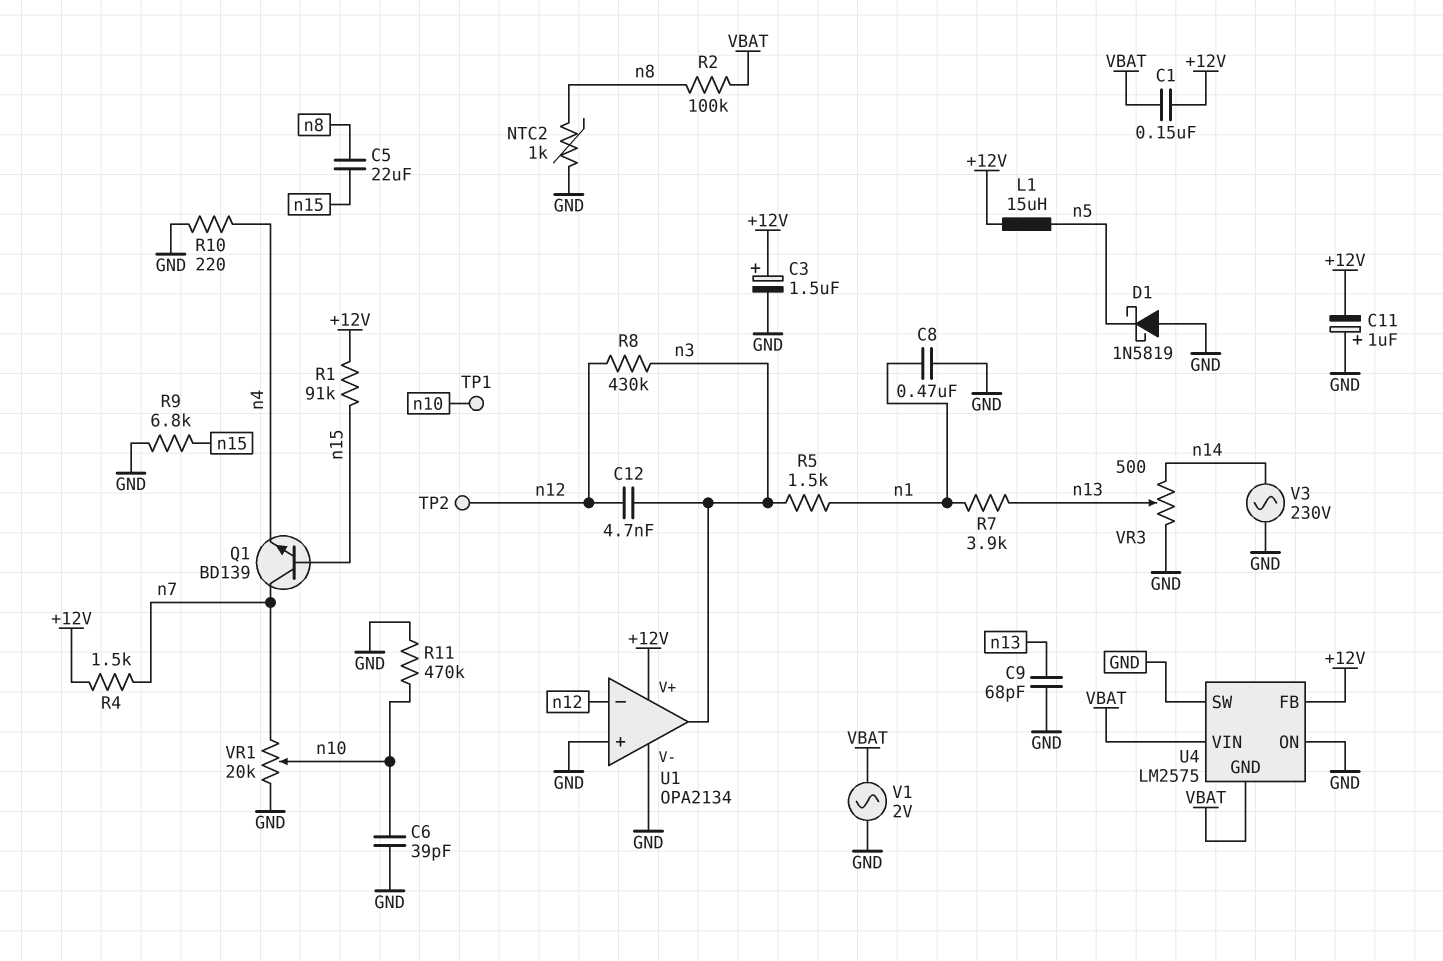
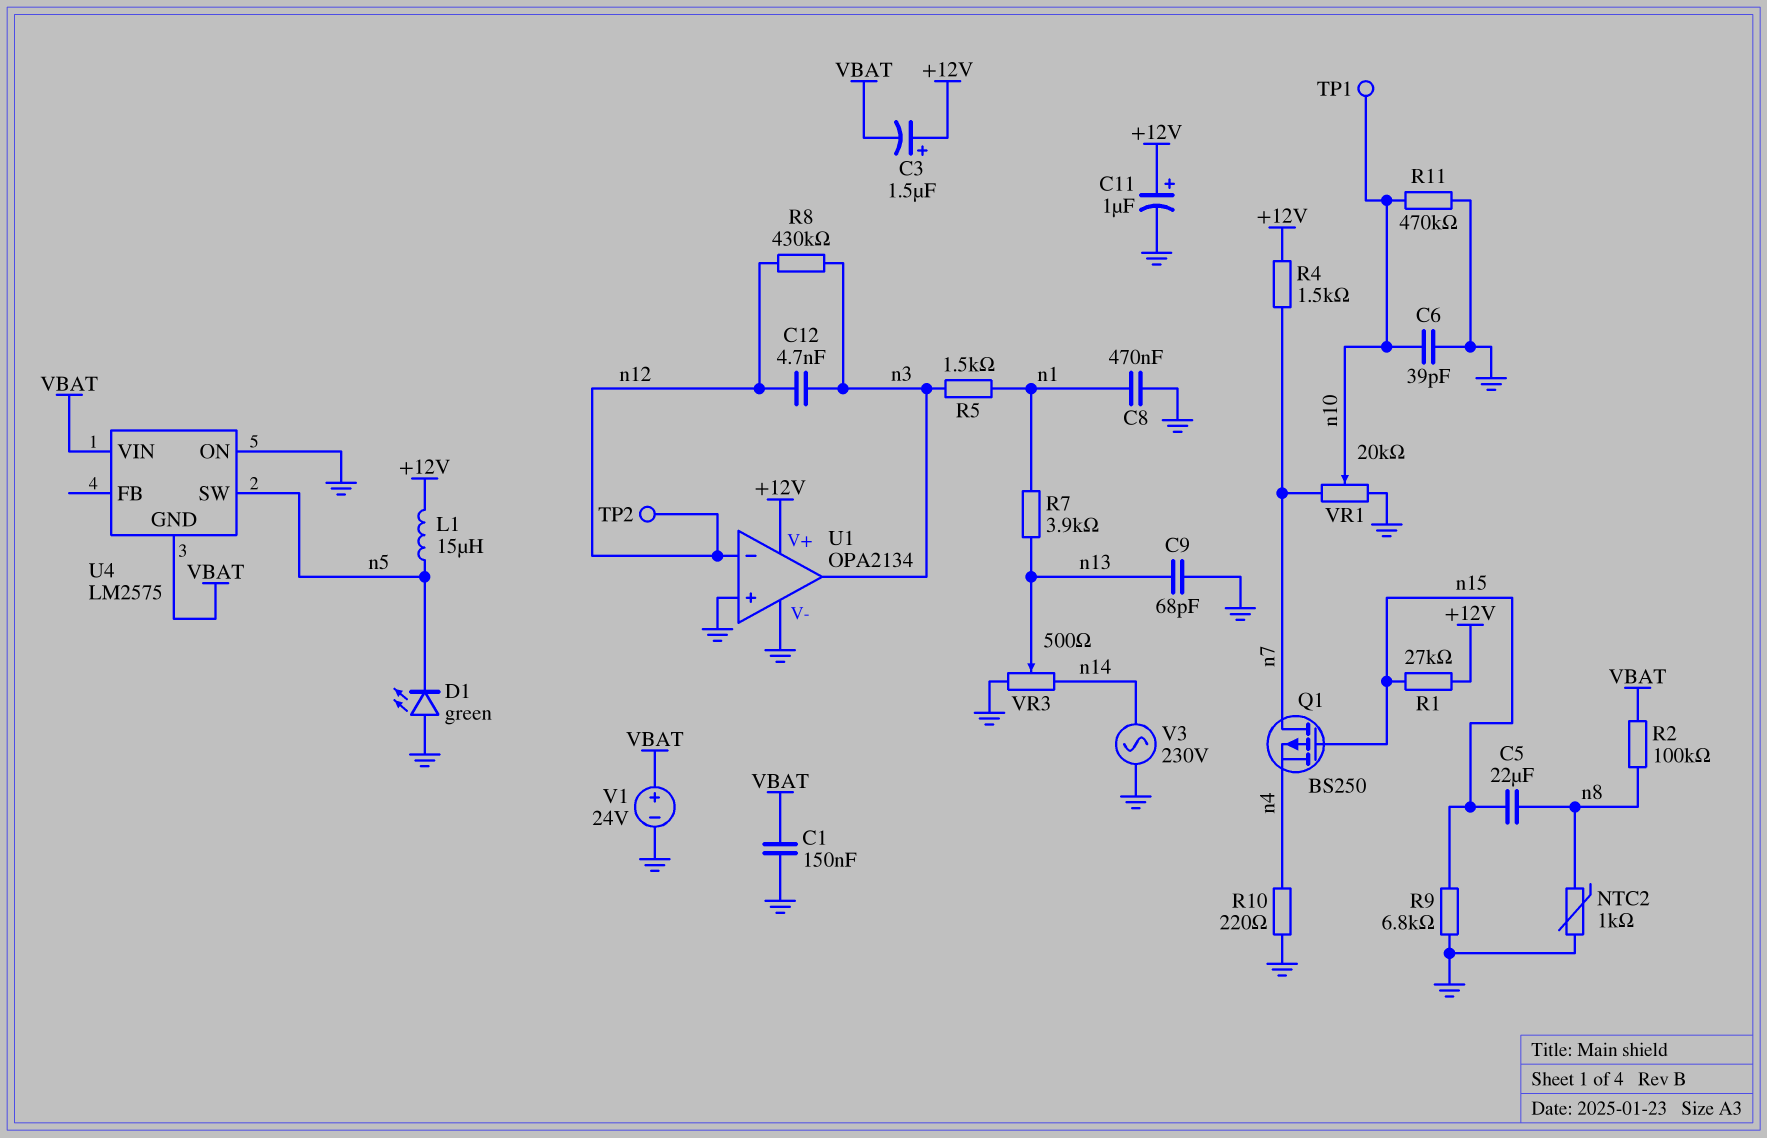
C1: 150nF (+12V, VBAT) -> 150nF (GND, VBAT)
C3: 1.5uF (plus +12V, minus GND) -> 1.5uF (plus +12V, minus VBAT)
C11: 1uF (plus GND, minus +12V) -> 1uF (plus +12V, minus GND)
D1: schottky 1N5819 (A GND, K n5) -> LED green (A GND, K n5)
Q1: NPN BD139 (B n15, C n7, E n4) -> PMOS BS250 (G n15, D n7, S n4)
R1: 91k (+12V, n15) -> 27k (+12V, n15)
U4 pin FB: +12V -> none
U4 pin SW: GND -> n5
V1: AC 2V (GND, VBAT) -> 24V (plus VBAT, minus GND)

